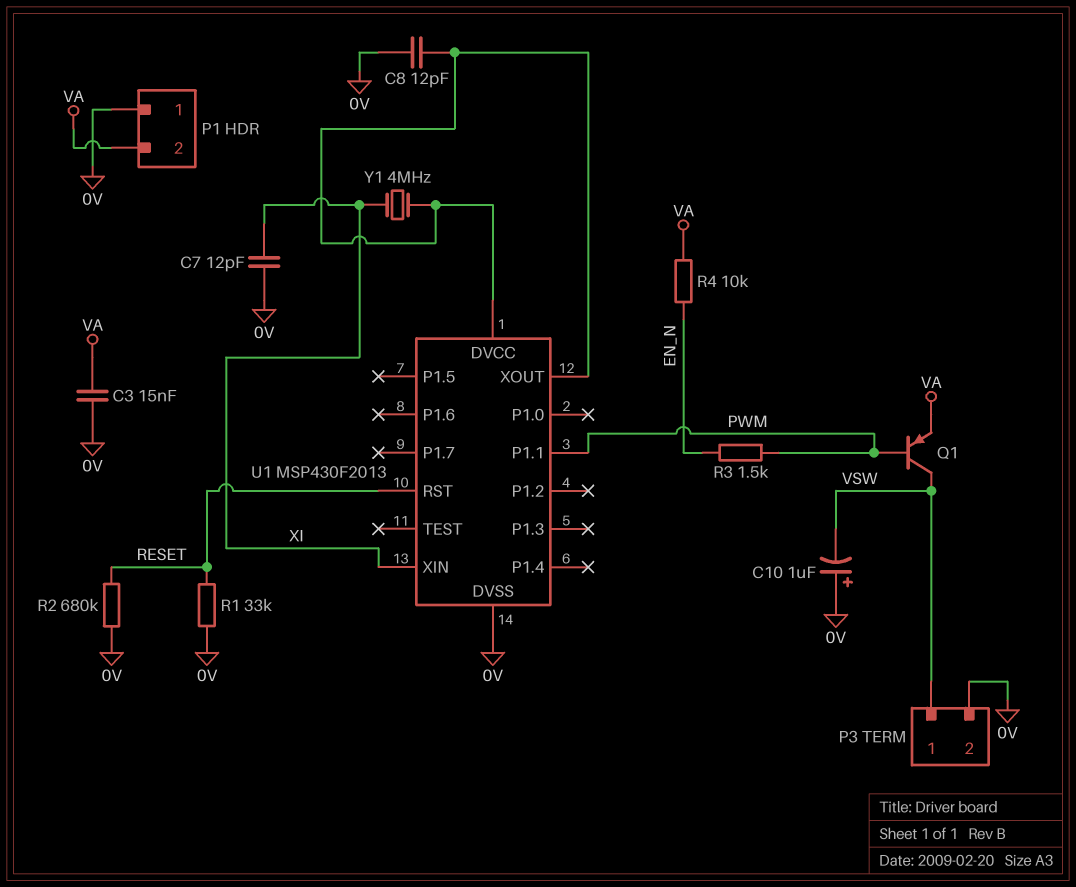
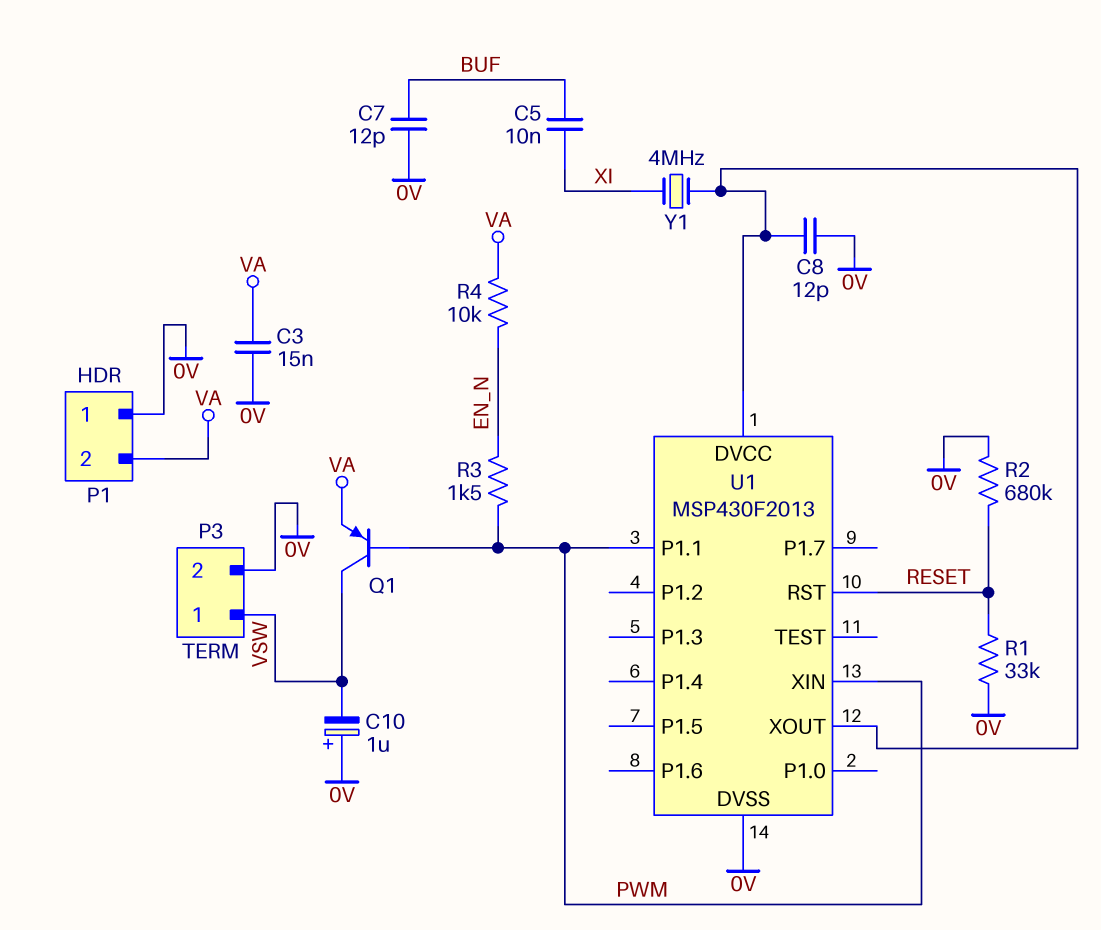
C5: none -> 10nF (BUF, XI)
C7: 12pF (0V, XI) -> 12pF (0V, BUF)
U1 pin XIN: XI -> PWM

